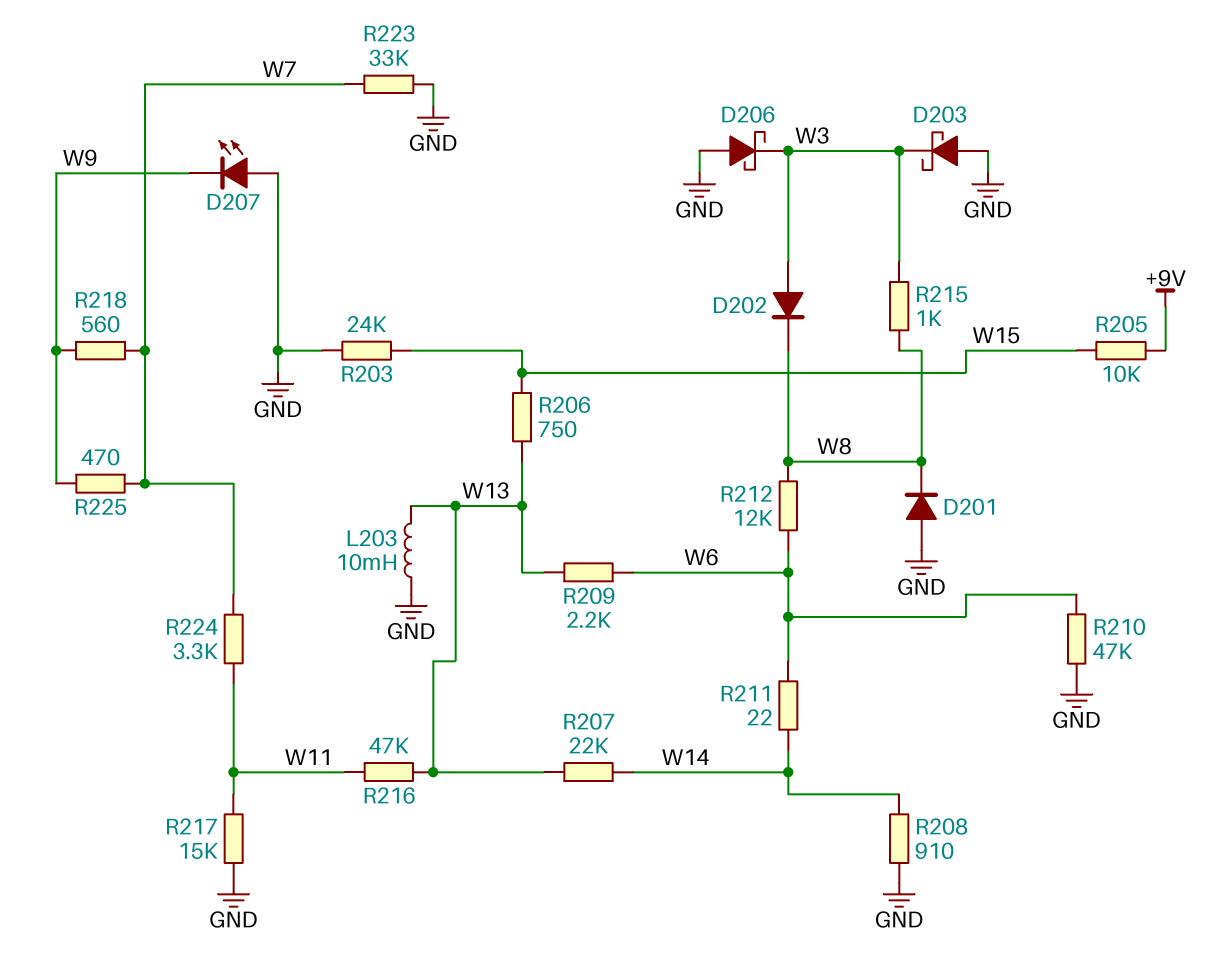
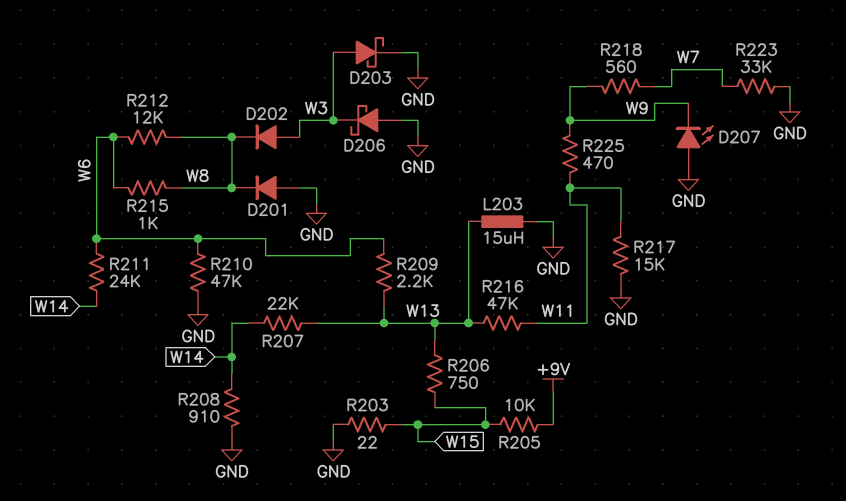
D203: schottky (A GND, K W3) -> schottky (A W3, K GND)
L203: 10mH (GND, W13) -> 15uH (GND, W13)
R203: 24k (GND, W15) -> 22 (GND, W15)
R211: 22 (W6, W14) -> 24k (W6, W14)
R215: 1k (W3, W8) -> 1k (W6, W8)
R224: 3.3k (W7, W11) -> none
R225: 470 (W7, W9) -> 470 (W9, W11)

